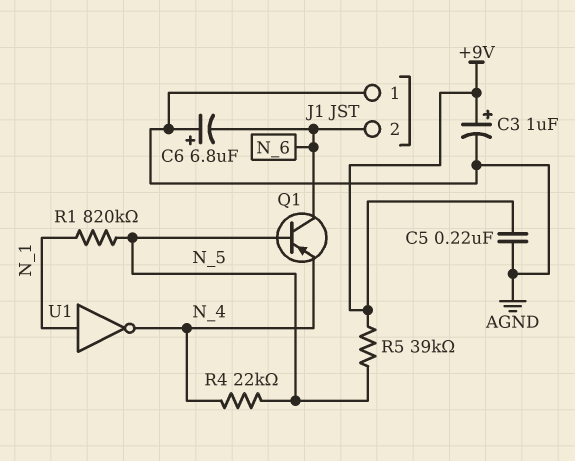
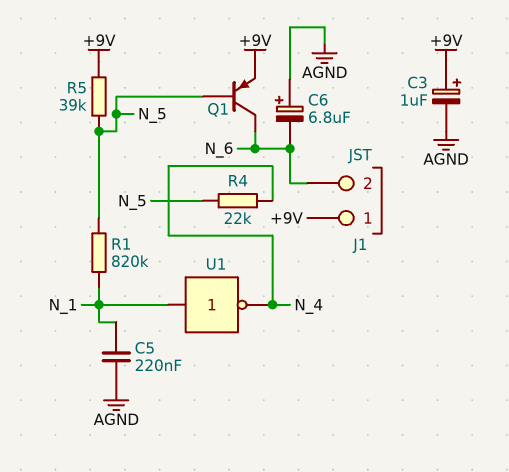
C5: 220nF (+9V, AGND) -> 220nF (AGND, N_1)
J1 pin 1: AGND -> +9V
Q1: PNP (B N_5, C N_6, E N_4) -> PNP (B N_5, C N_6, E +9V)

